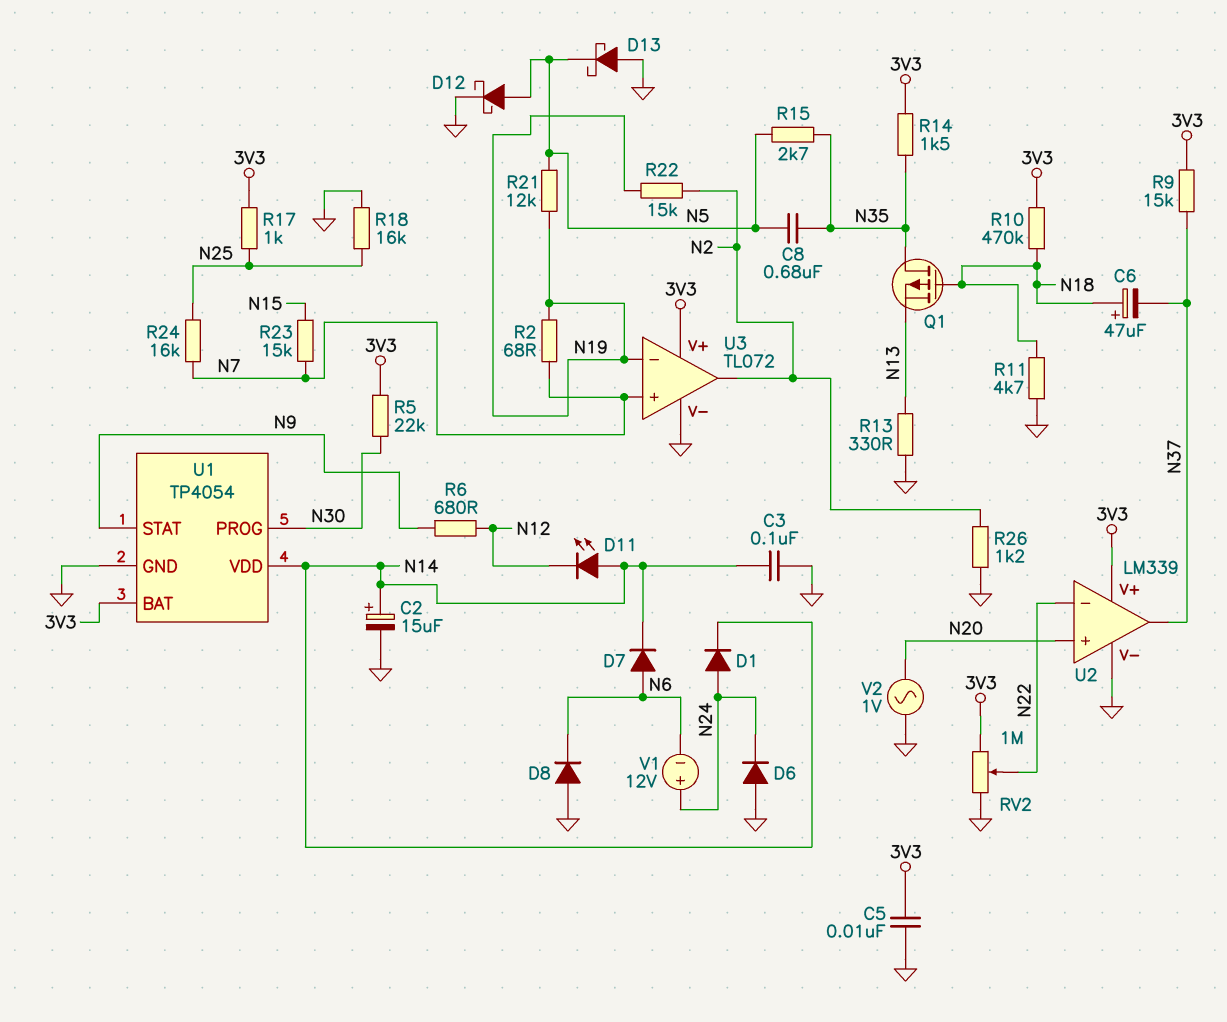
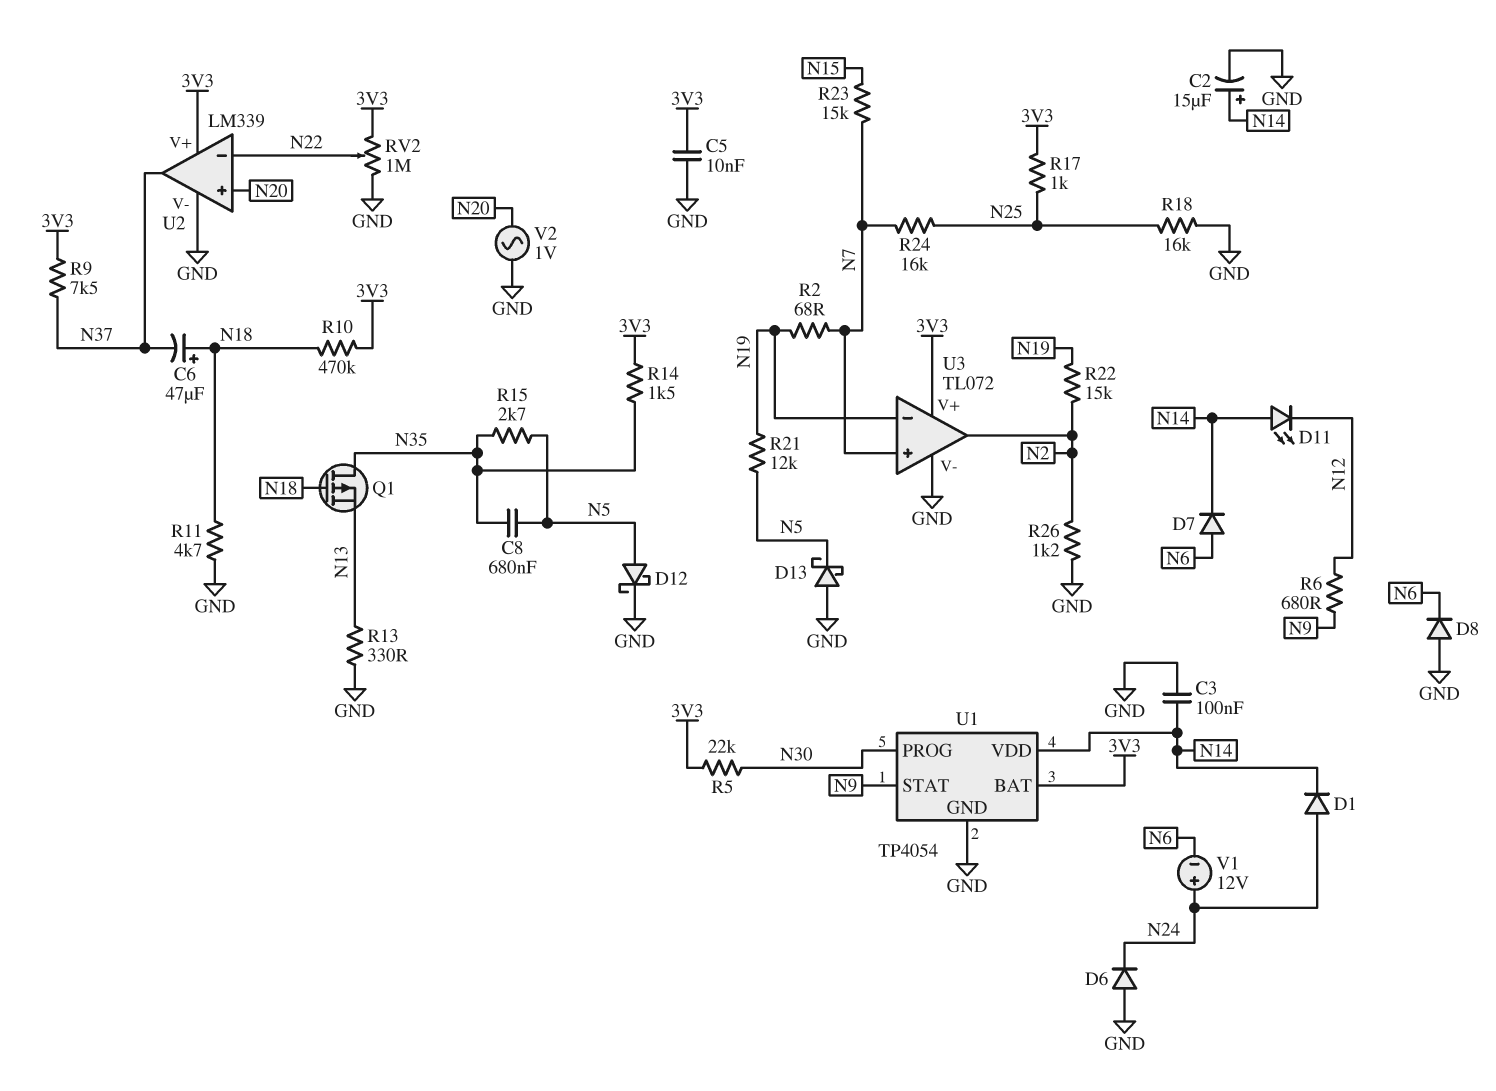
R9: 15k (3V3, N37) -> 7.5k (3V3, N37)

